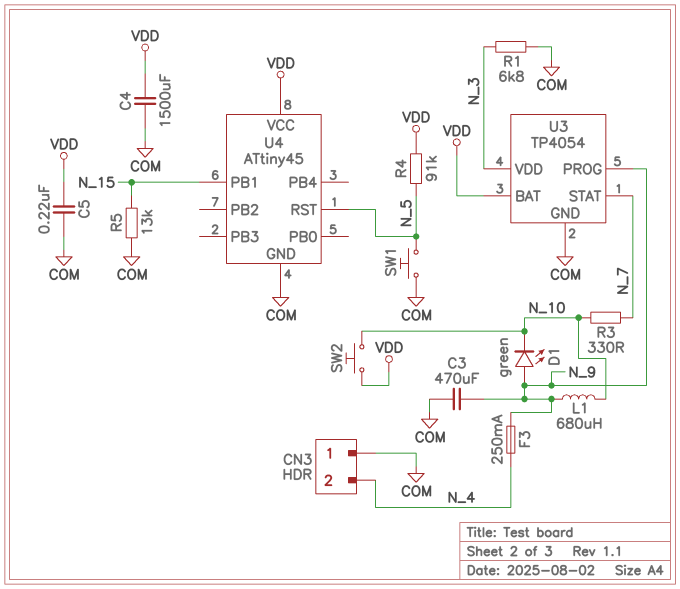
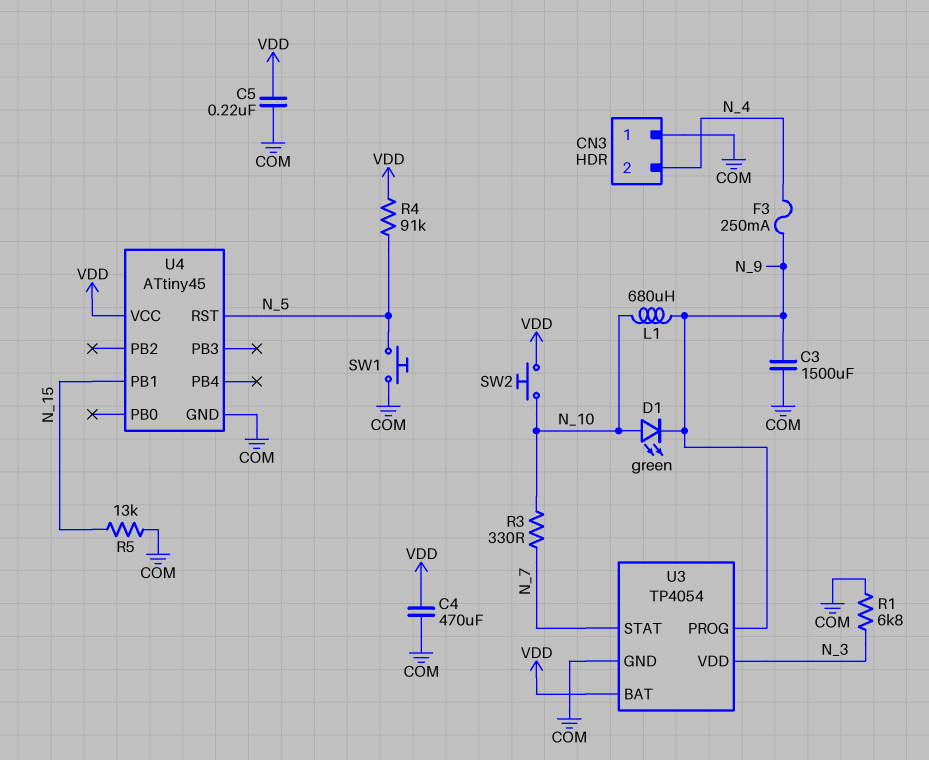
C3: 470uF (COM, N_9) -> 1500uF (COM, N_9)
C4: 1500uF (COM, VDD) -> 470uF (COM, VDD)
D1: LED green (A N_9, K N_10) -> LED green (A N_10, K N_9)

